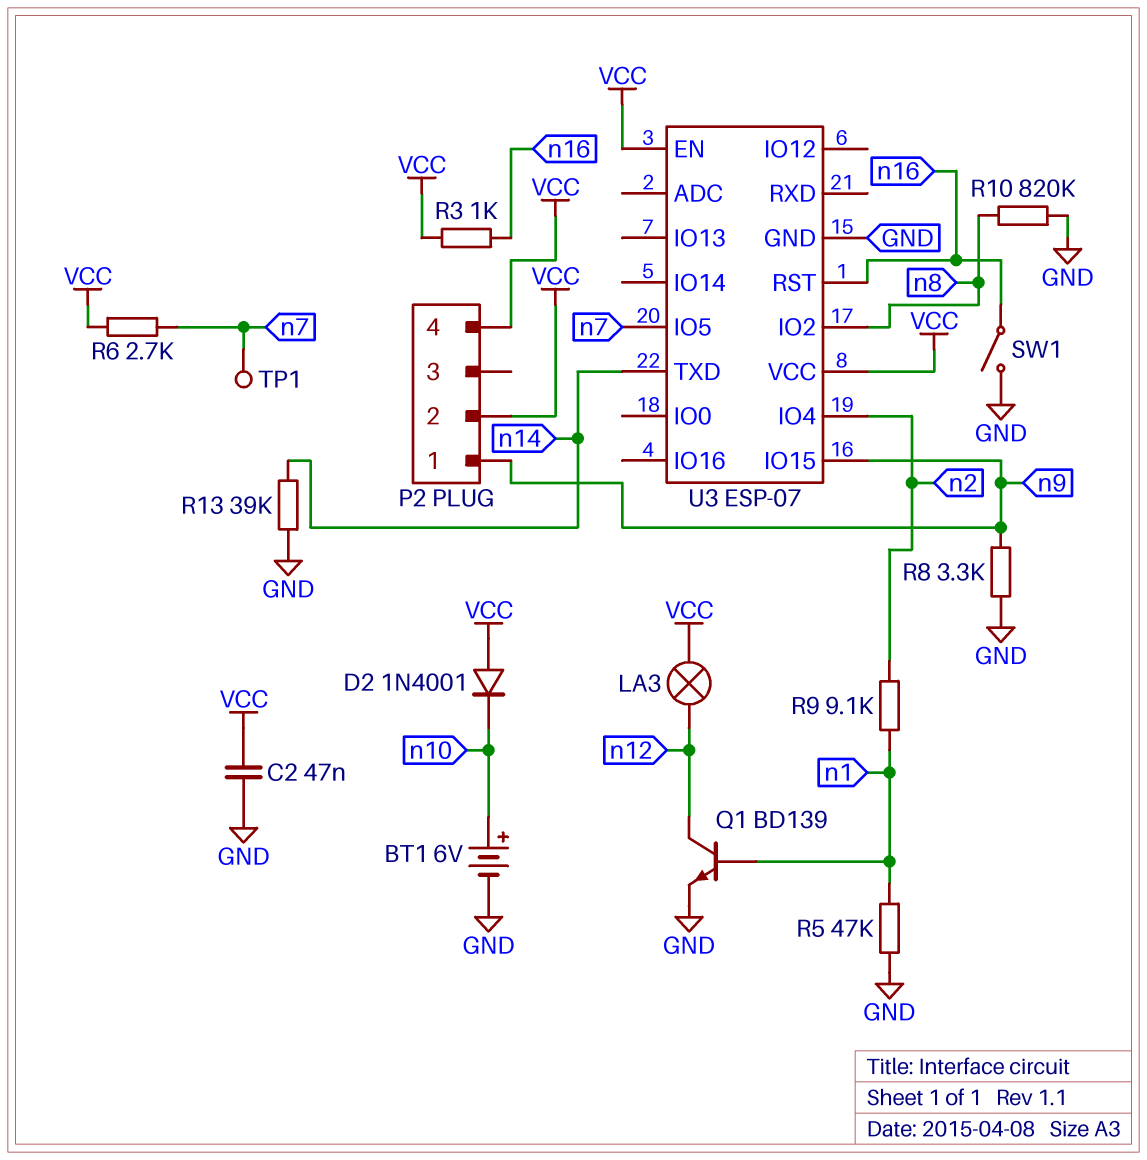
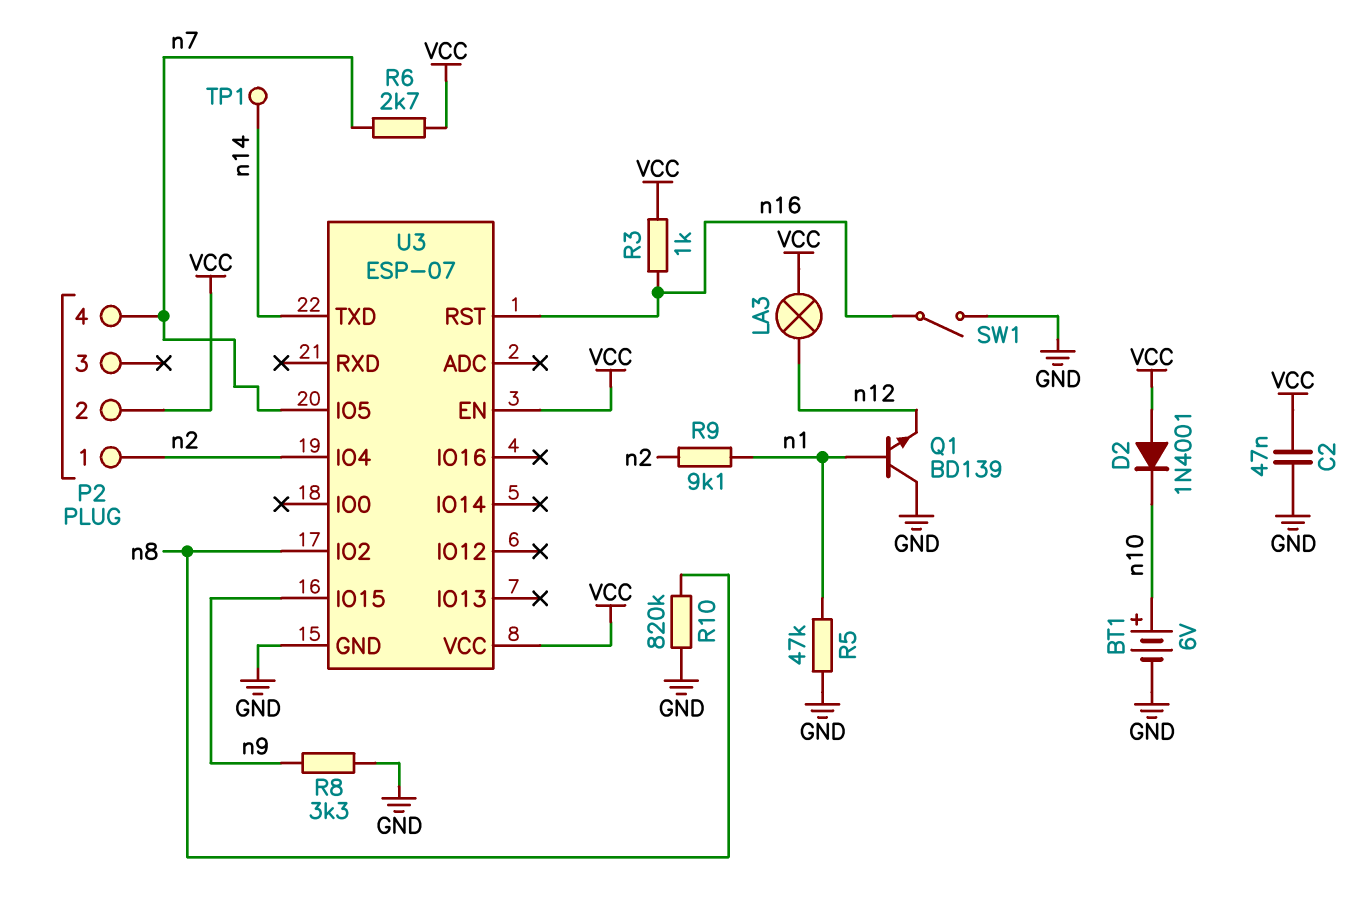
P2 pin 1: n9 -> n2
P2 pin 4: VCC -> n7
Q1: NPN BD139 (B n1, C n12, E GND) -> NPN BD139 (B n1, C GND, E n12)
R13: 39k (GND, n14) -> none
TP1: test point (n7) -> test point (n14)

